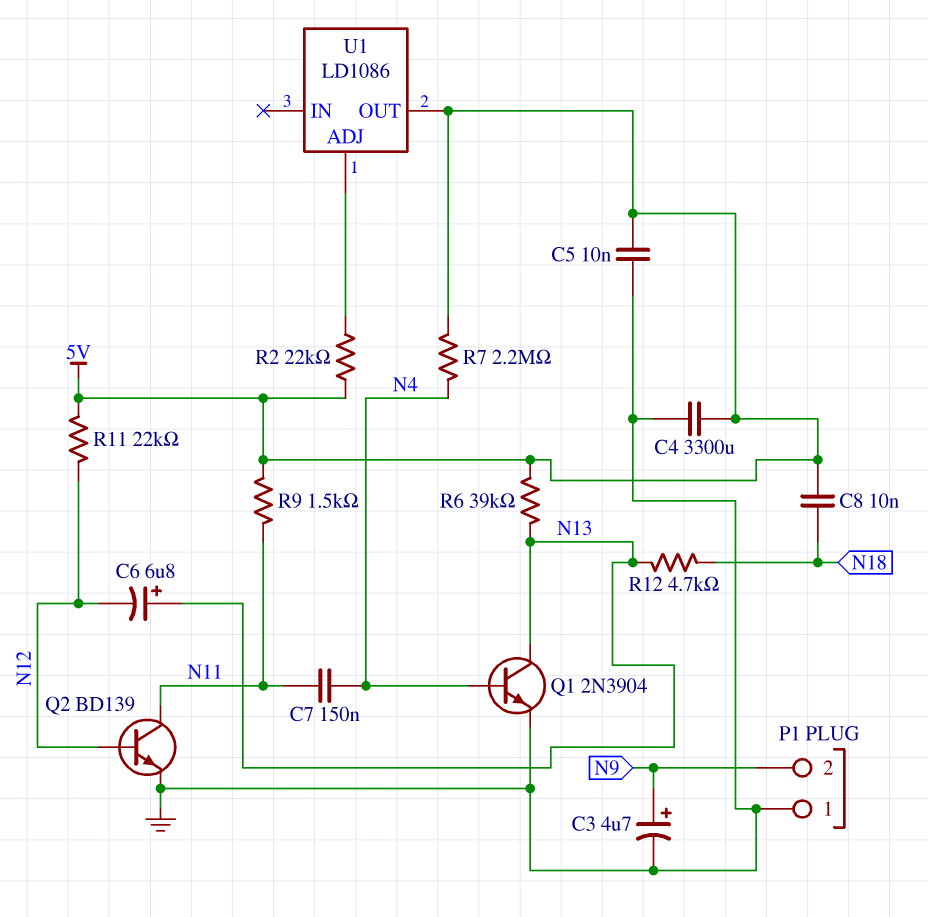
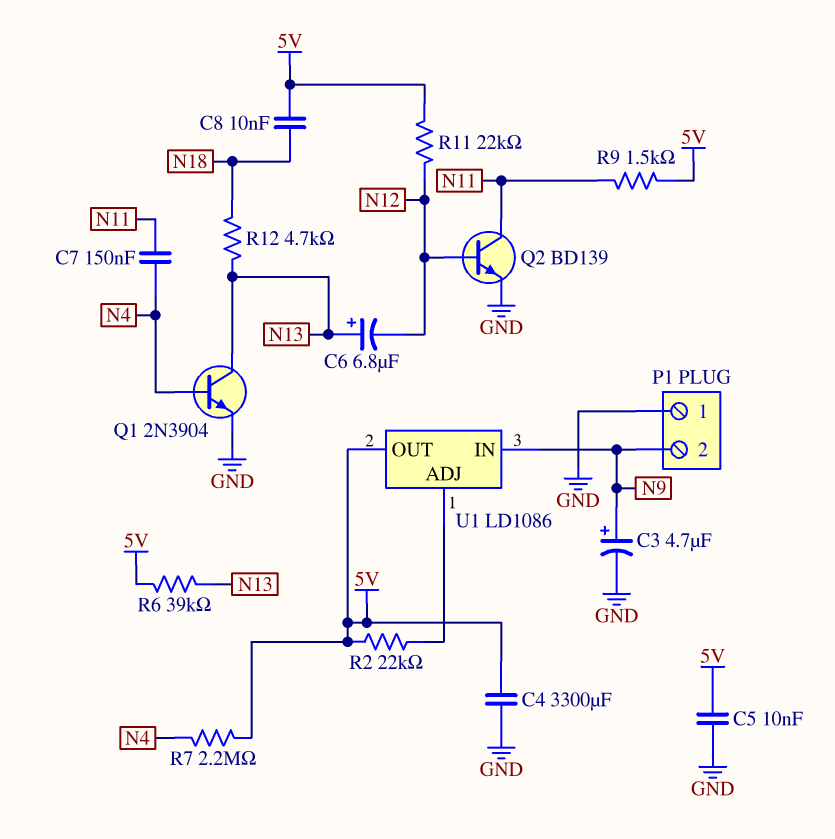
U1 pin IN: none -> N9

